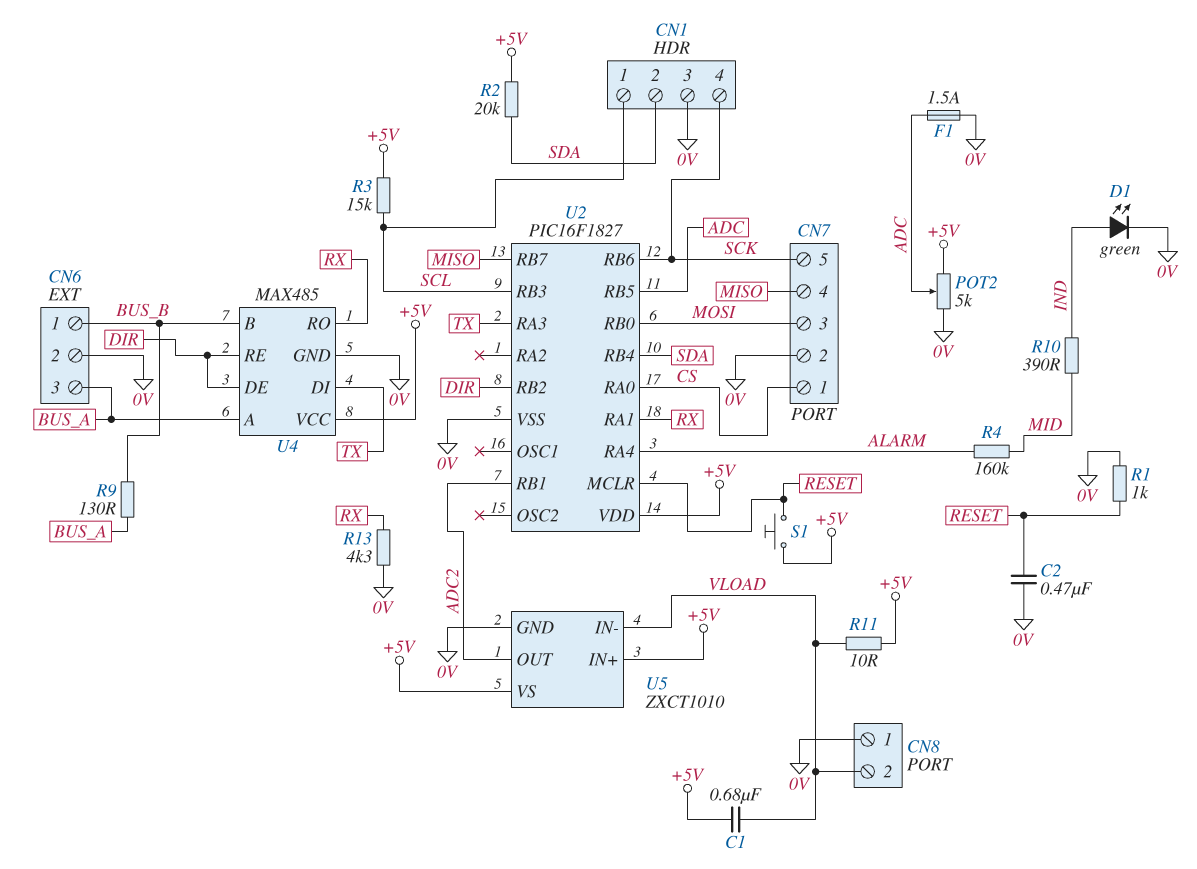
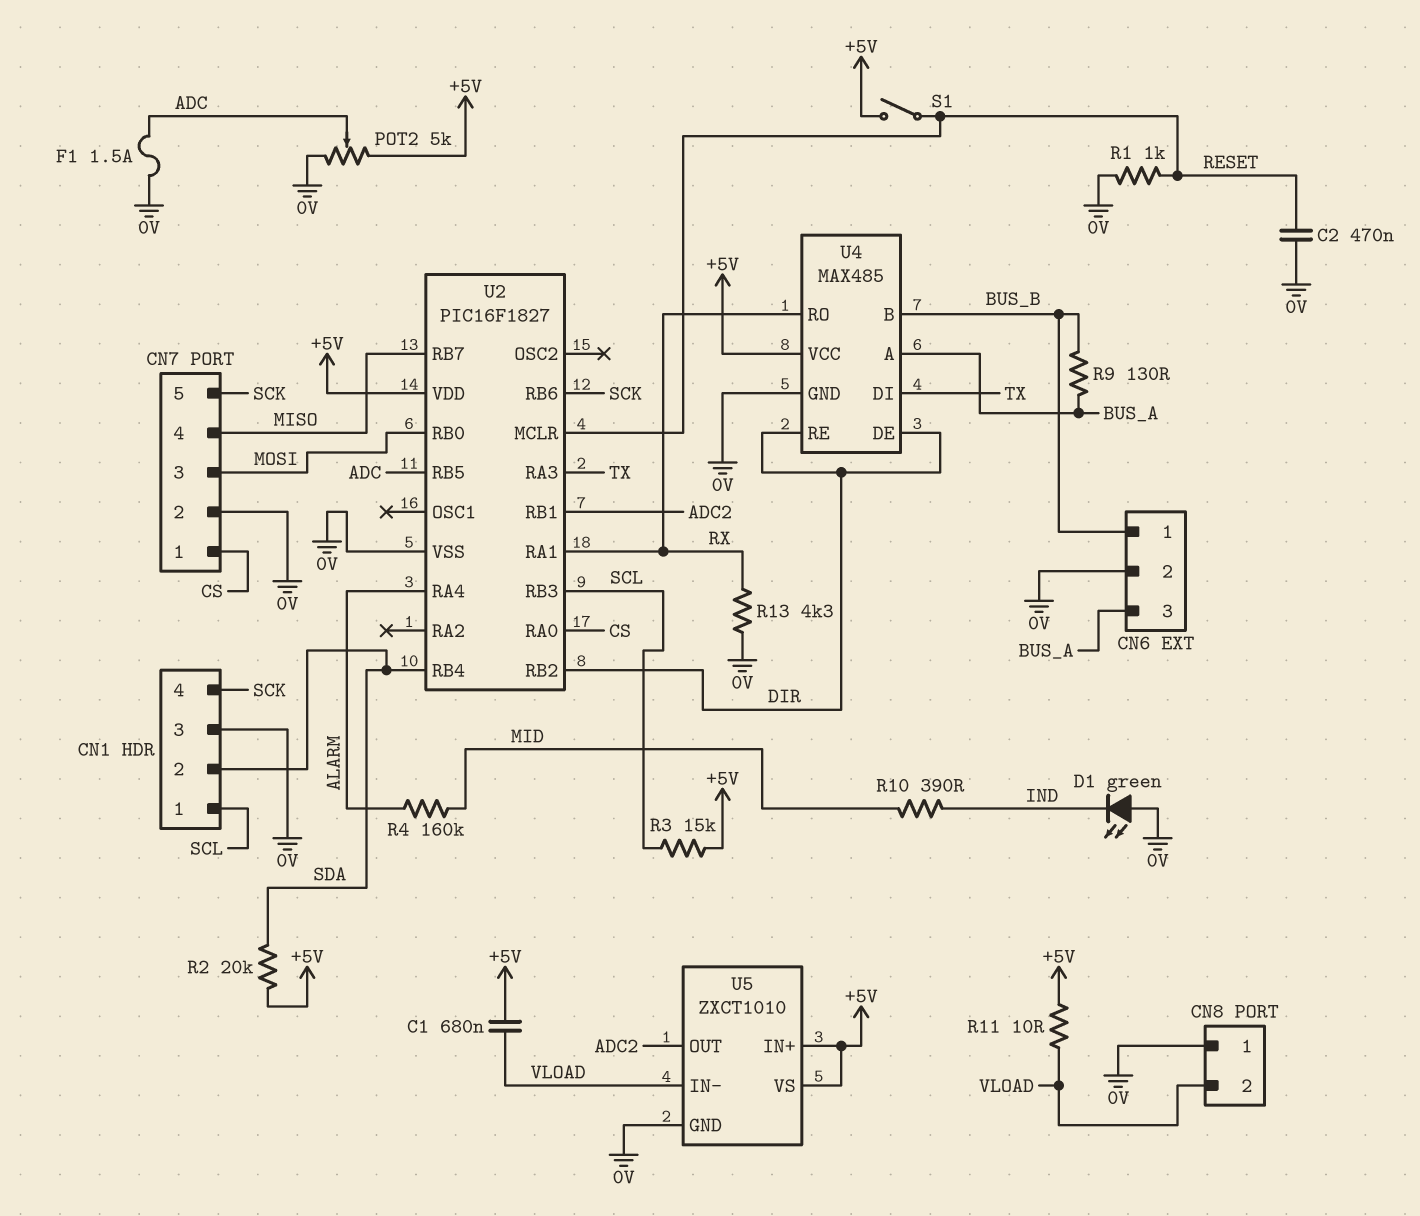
D1: LED green (A IND, K 0V) -> LED green (A 0V, K IND)
S1: button (+5V, RESET) -> switch (+5V, RESET)

